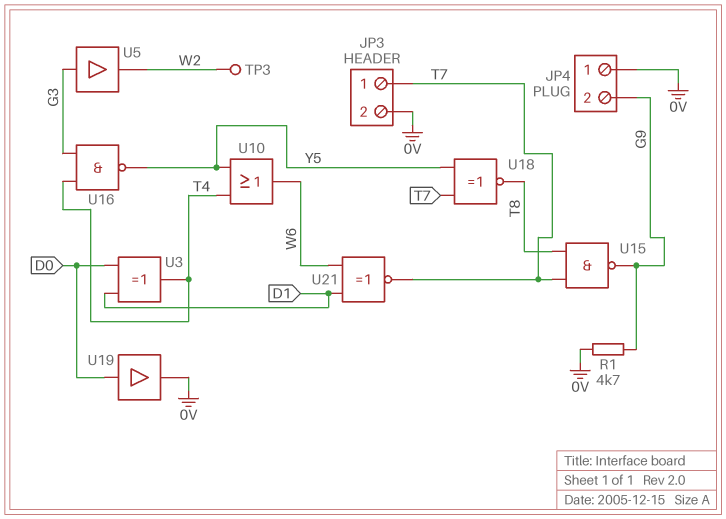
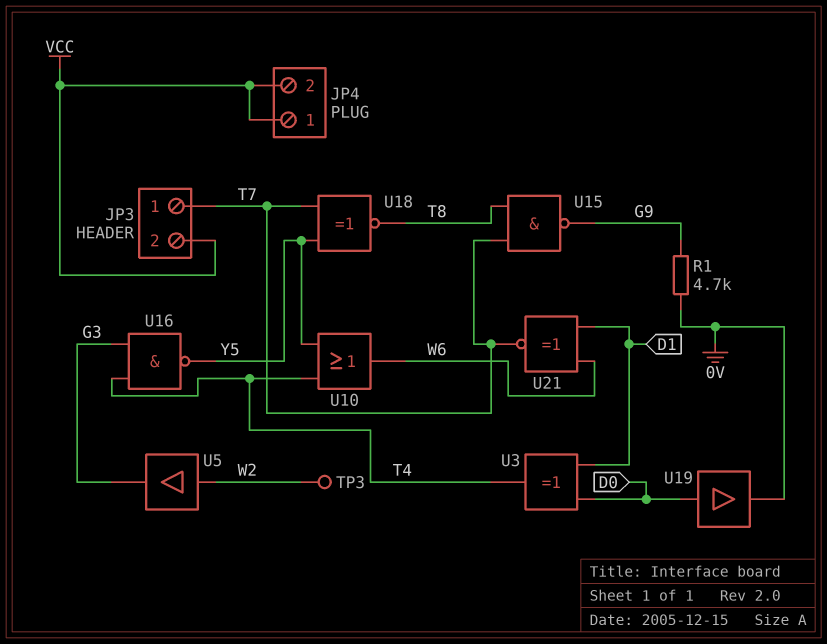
JP3 pin 2: 0V -> VCC
JP4 pin 1: 0V -> VCC
JP4 pin 2: G9 -> VCC
U5: buffer (in G3, out W2) -> buffer (in W2, out G3)

